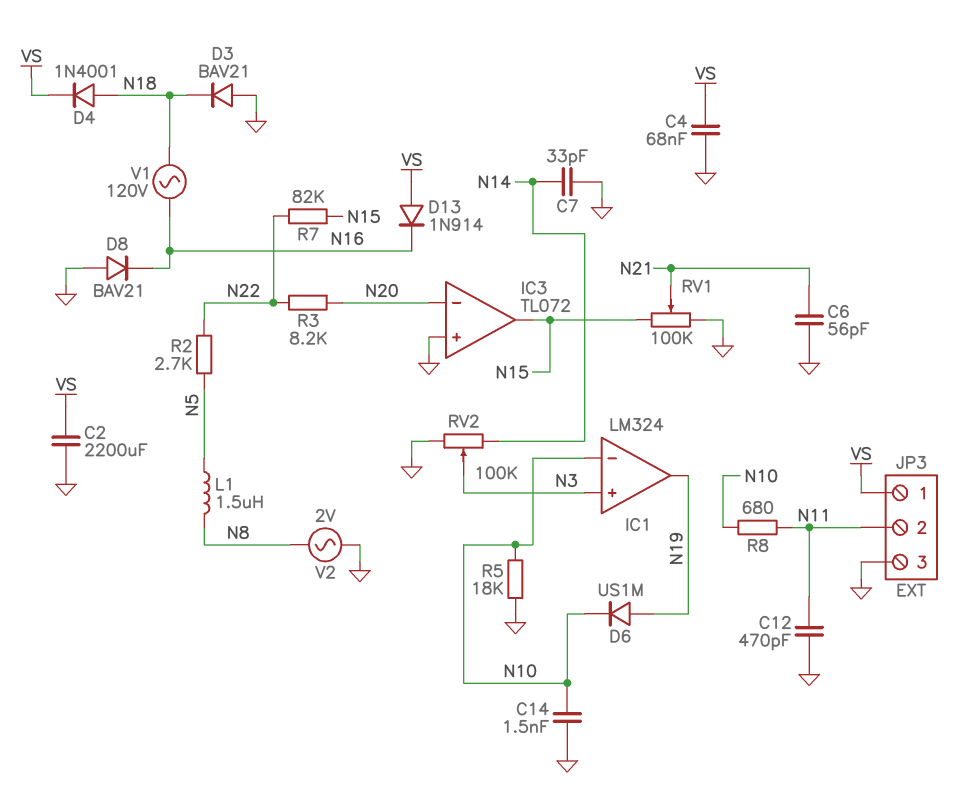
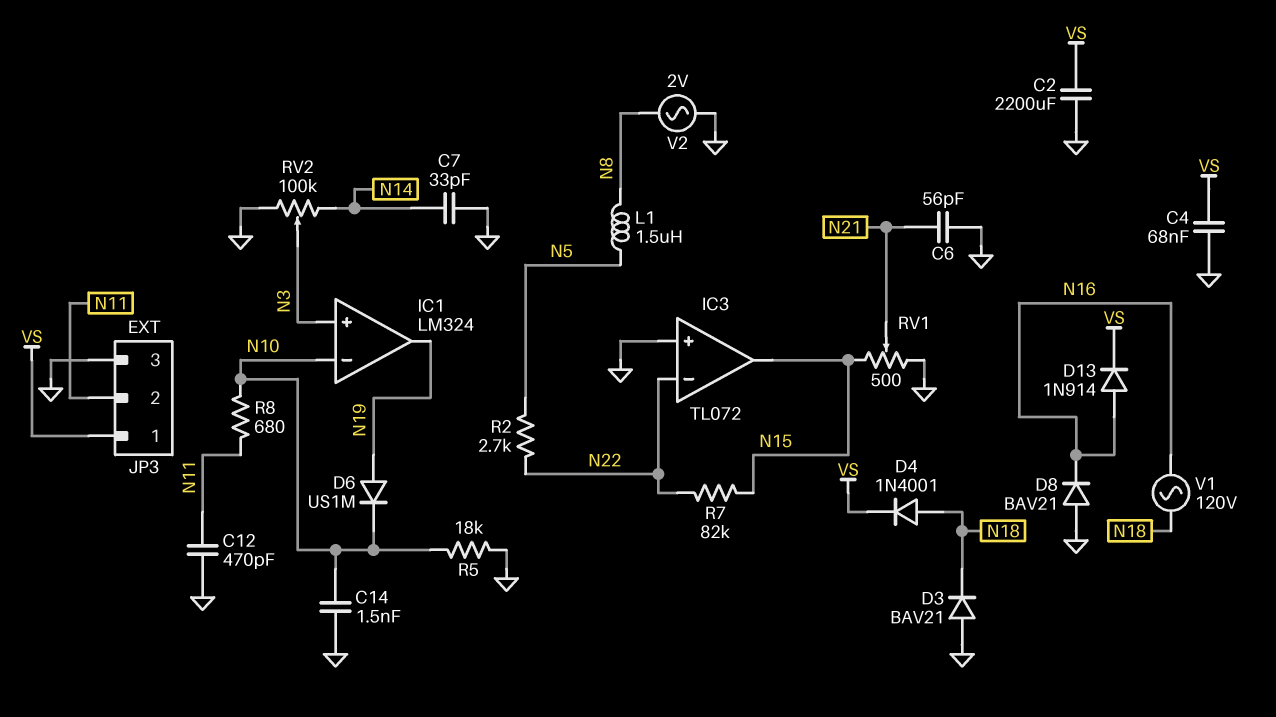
D13: diode 1N914 (A VS, K N16) -> diode 1N914 (A N16, K VS)
IC3 pin in-: N20 -> N22
R3: 8.2k (N20, N22) -> none
RV1: 100k (GND, N15, wiper N21) -> 500 (GND, N15, wiper N21)

